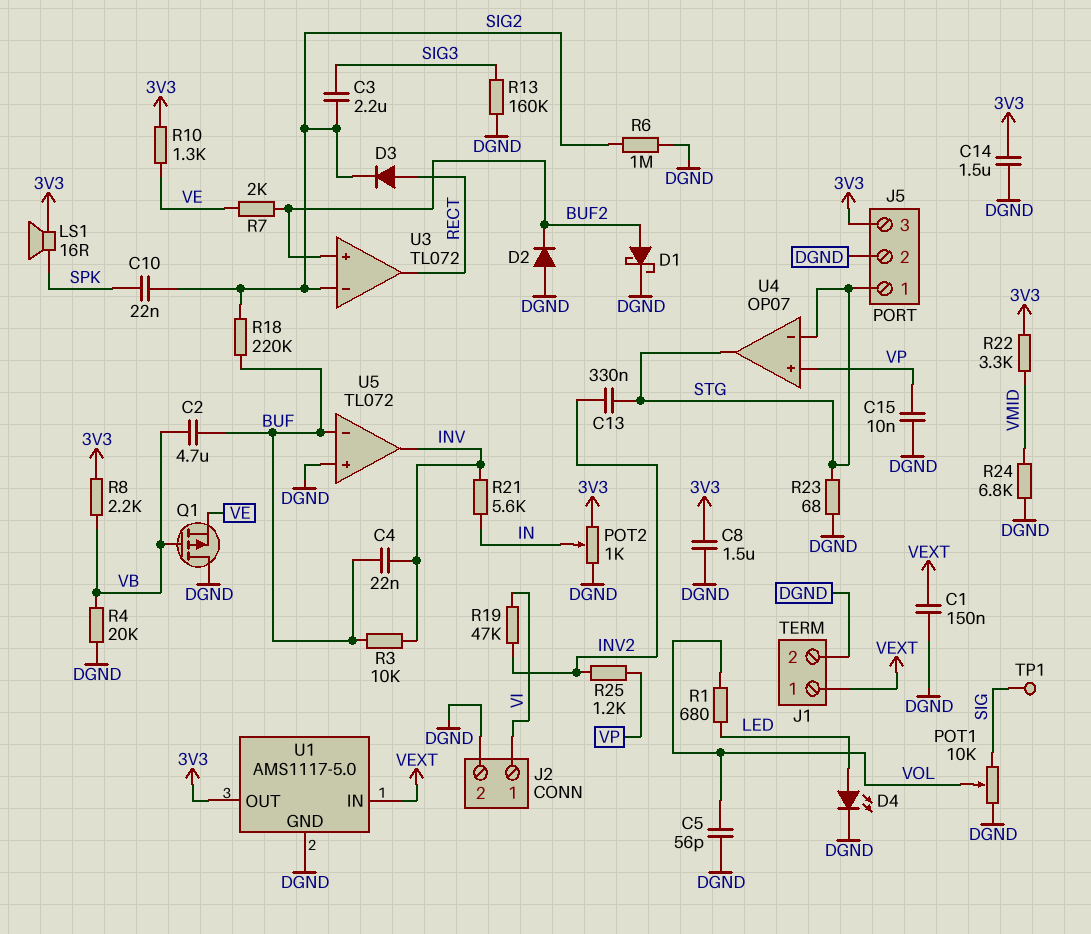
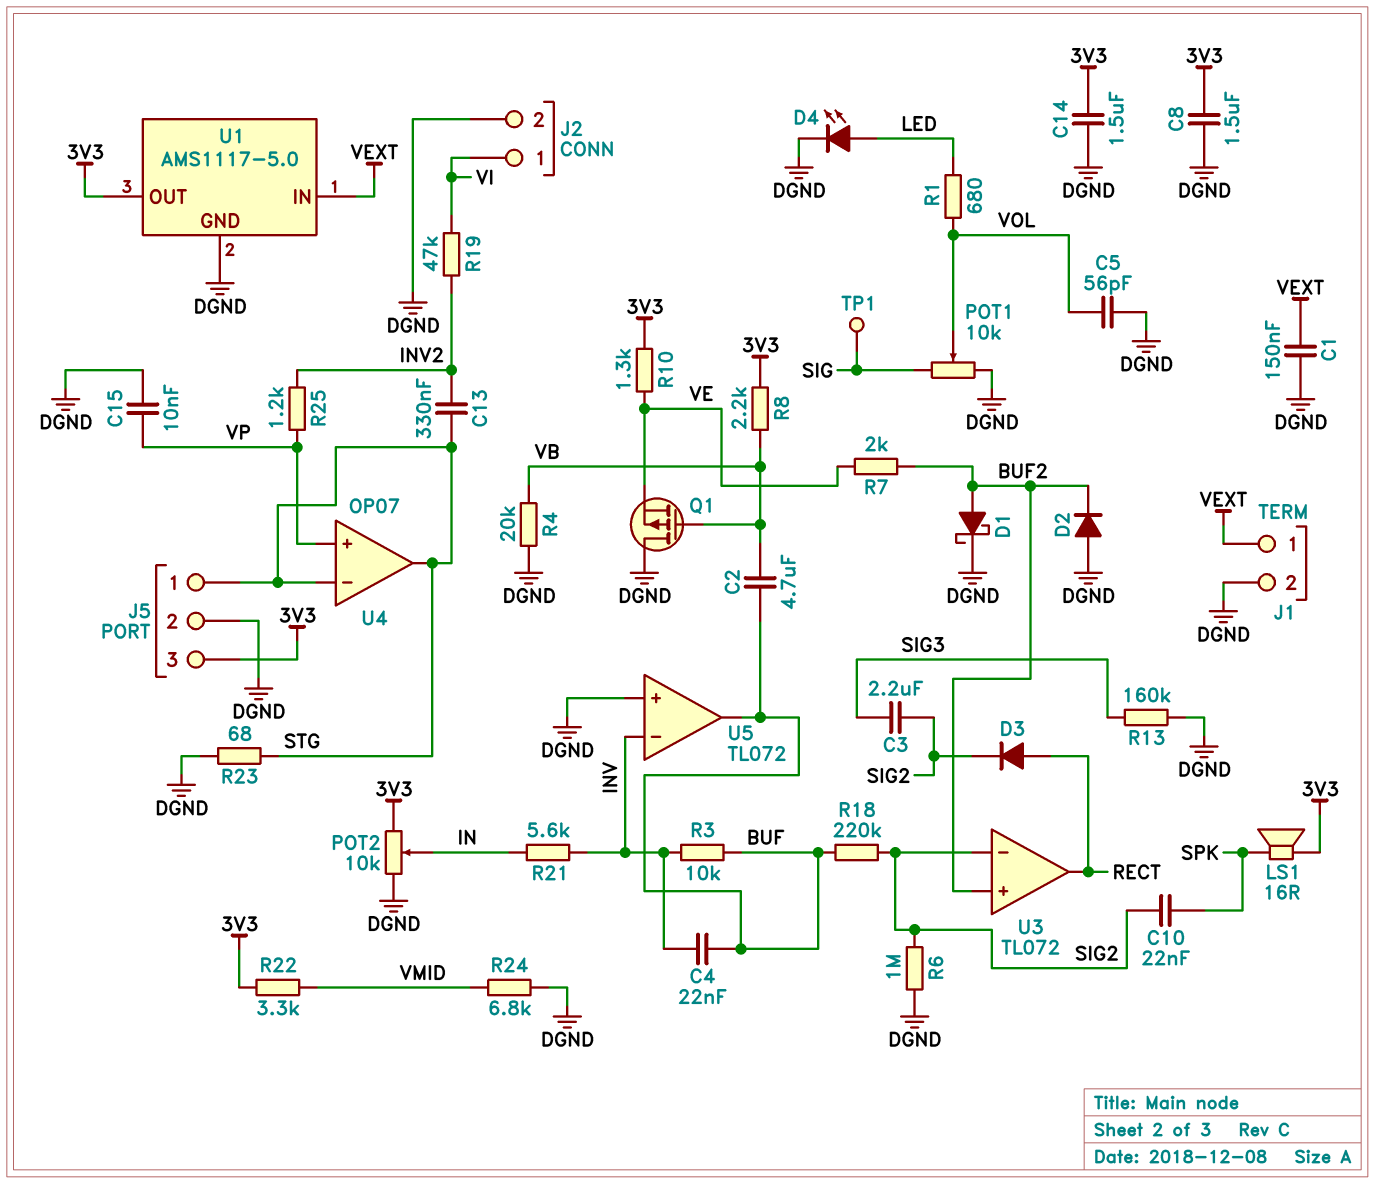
POT2: 1k (3V3, DGND, wiper IN) -> 10k (3V3, DGND, wiper IN)
U5 pin in-: BUF -> INV
U5 pin out: INV -> BUF

